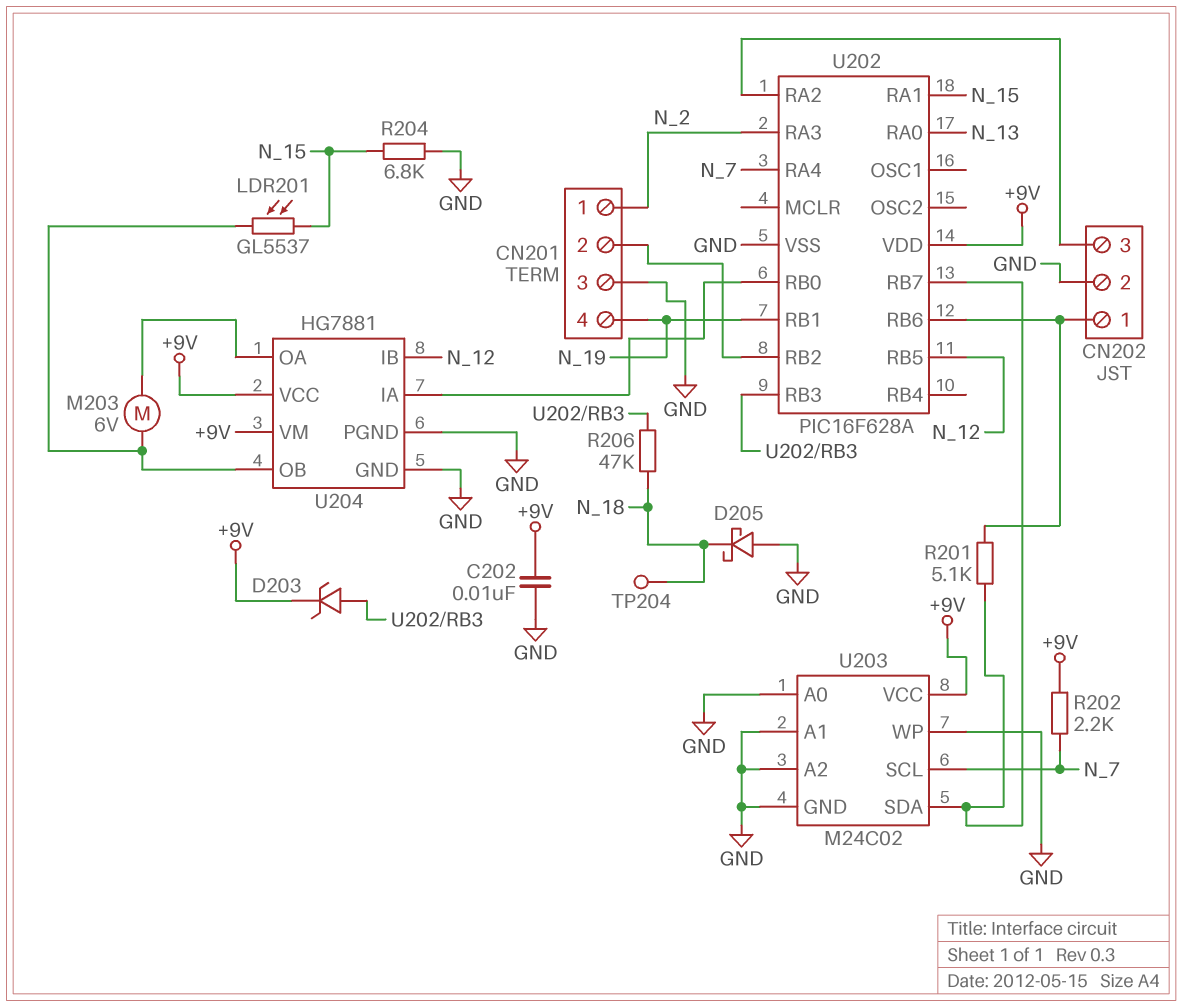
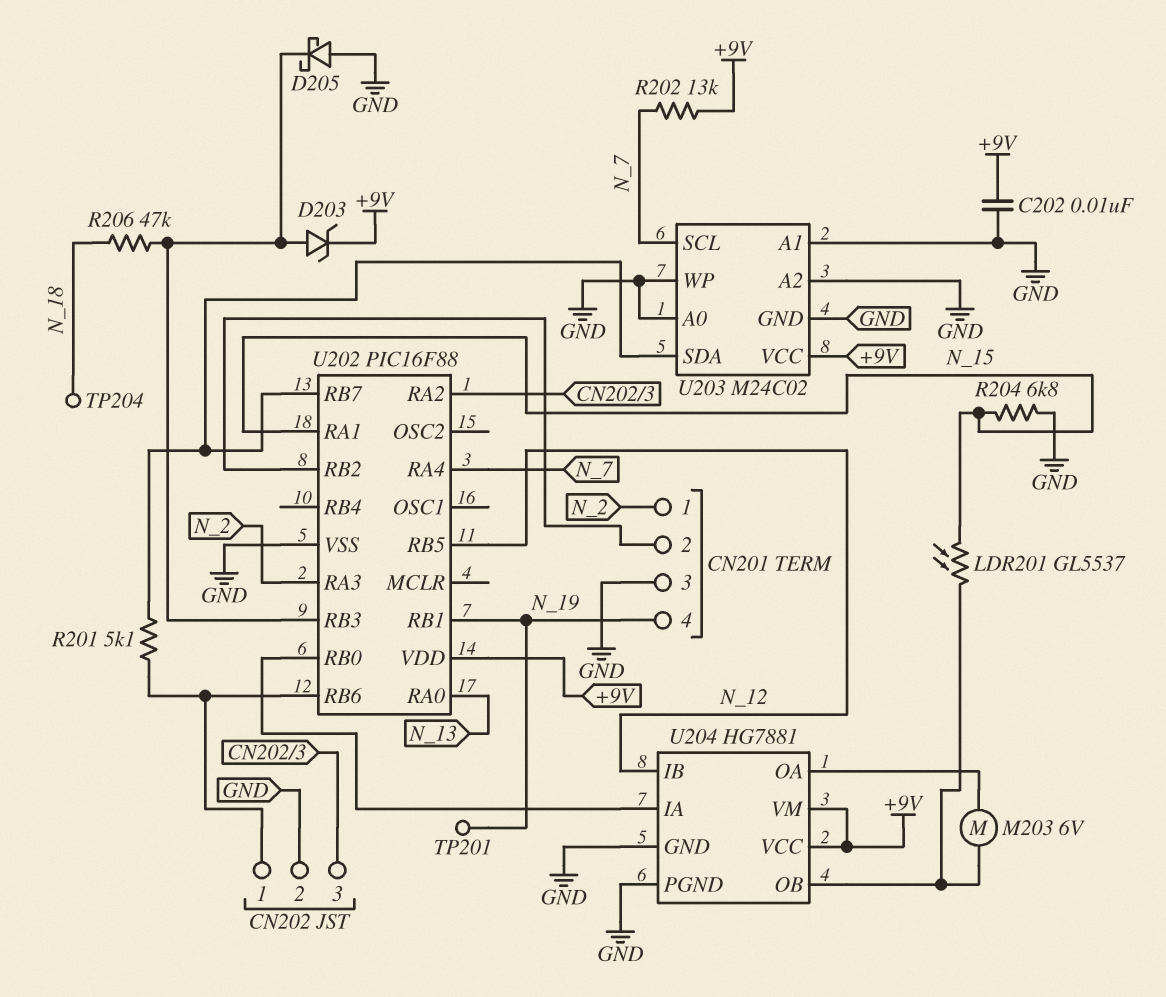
D205: schottky (A GND, K N_18) -> schottky (A GND, K U202/RB3)
R202: 2.2k (+9V, N_7) -> 13k (+9V, N_7)
TP201: none -> test point (N_19)
U202: PIC16F628A -> PIC16F88

